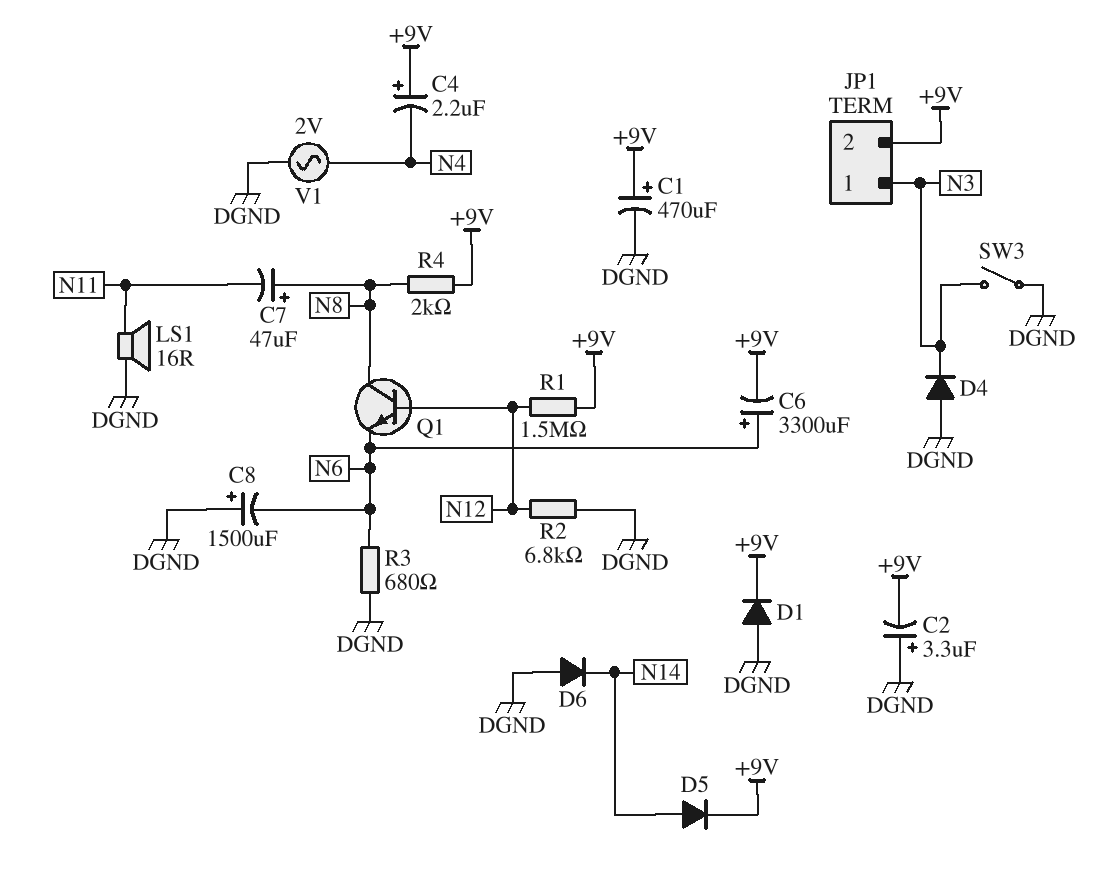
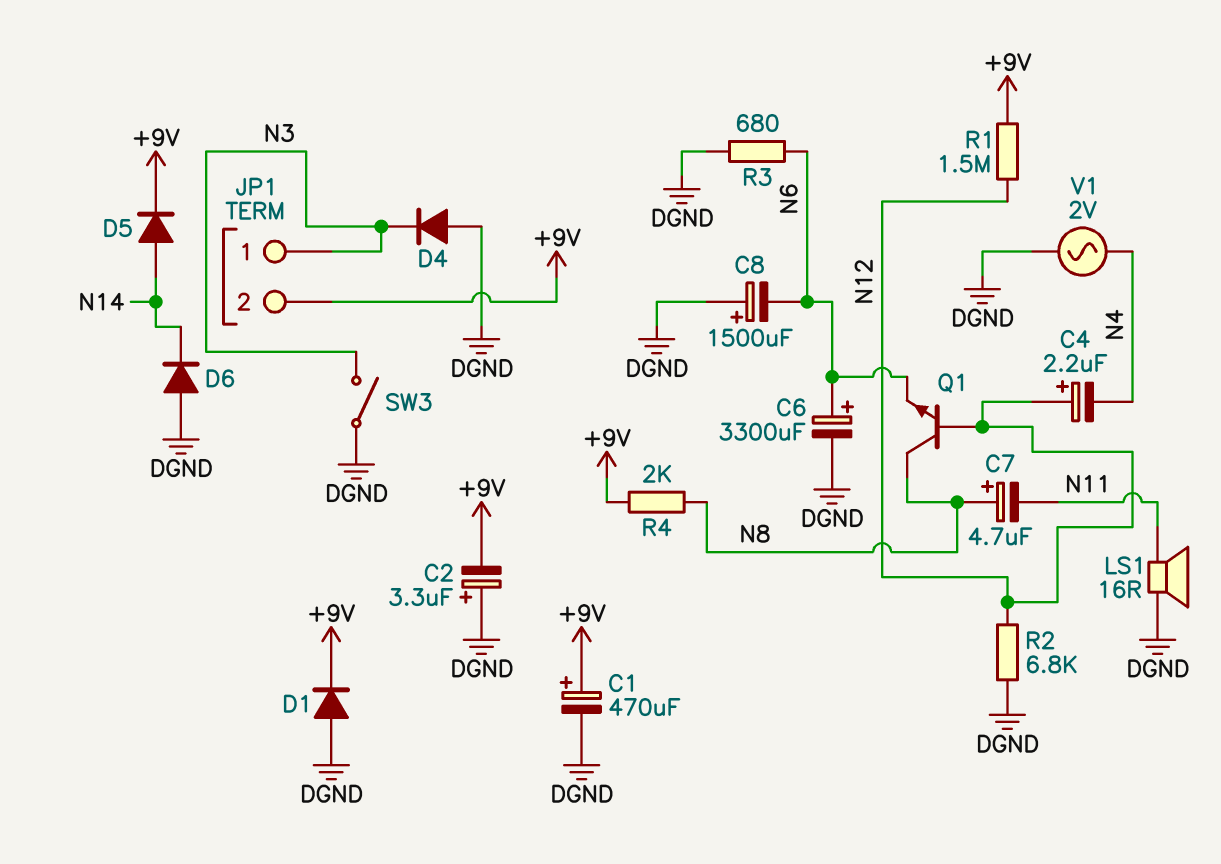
C4: 2.2uF (plus +9V, minus N4) -> 2.2uF (plus N12, minus N4)
C6: 3300uF (plus N6, minus +9V) -> 3300uF (plus N6, minus DGND)
C7: 47uF (plus N8, minus N11) -> 4.7uF (plus N8, minus N11)

